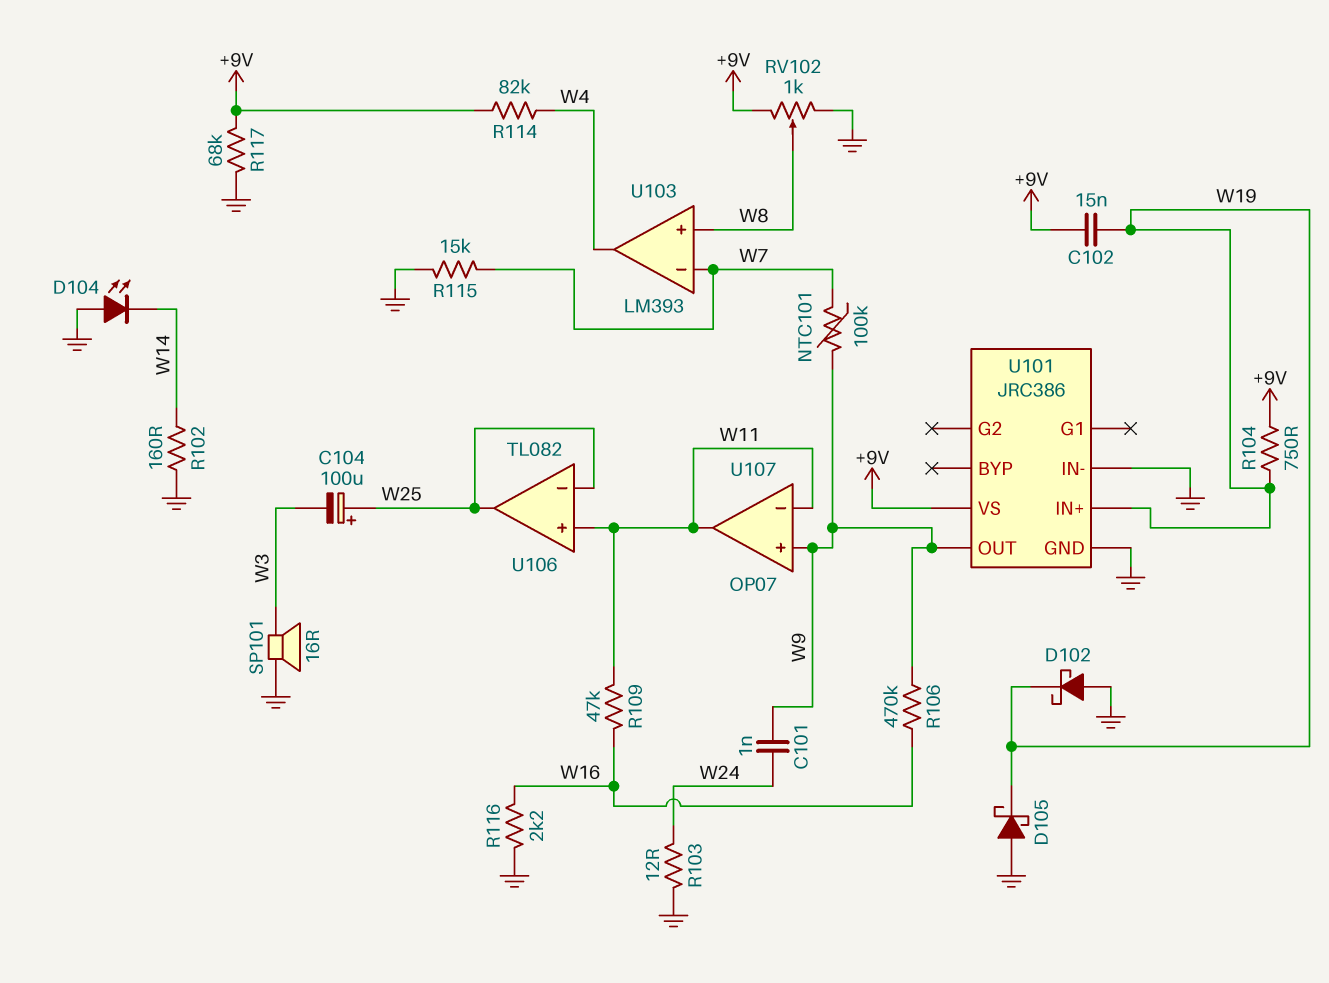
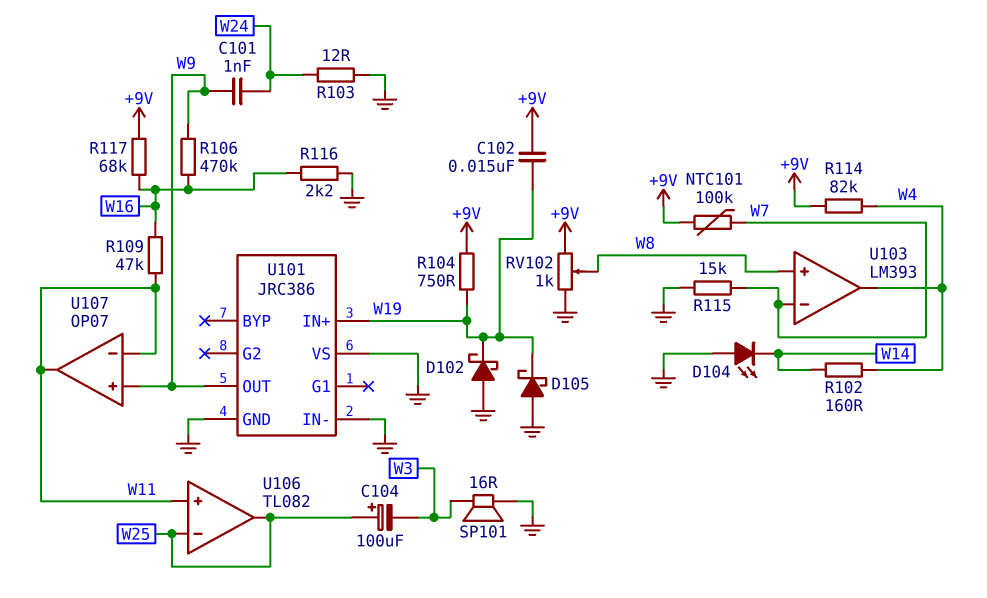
NTC101: 100k (W7, W9) -> 100k (+9V, W7)
R102: 160 (GND, W14) -> 160 (W4, W14)
R117: 68k (+9V, GND) -> 68k (+9V, W16)
U101 pin VS: +9V -> GND

